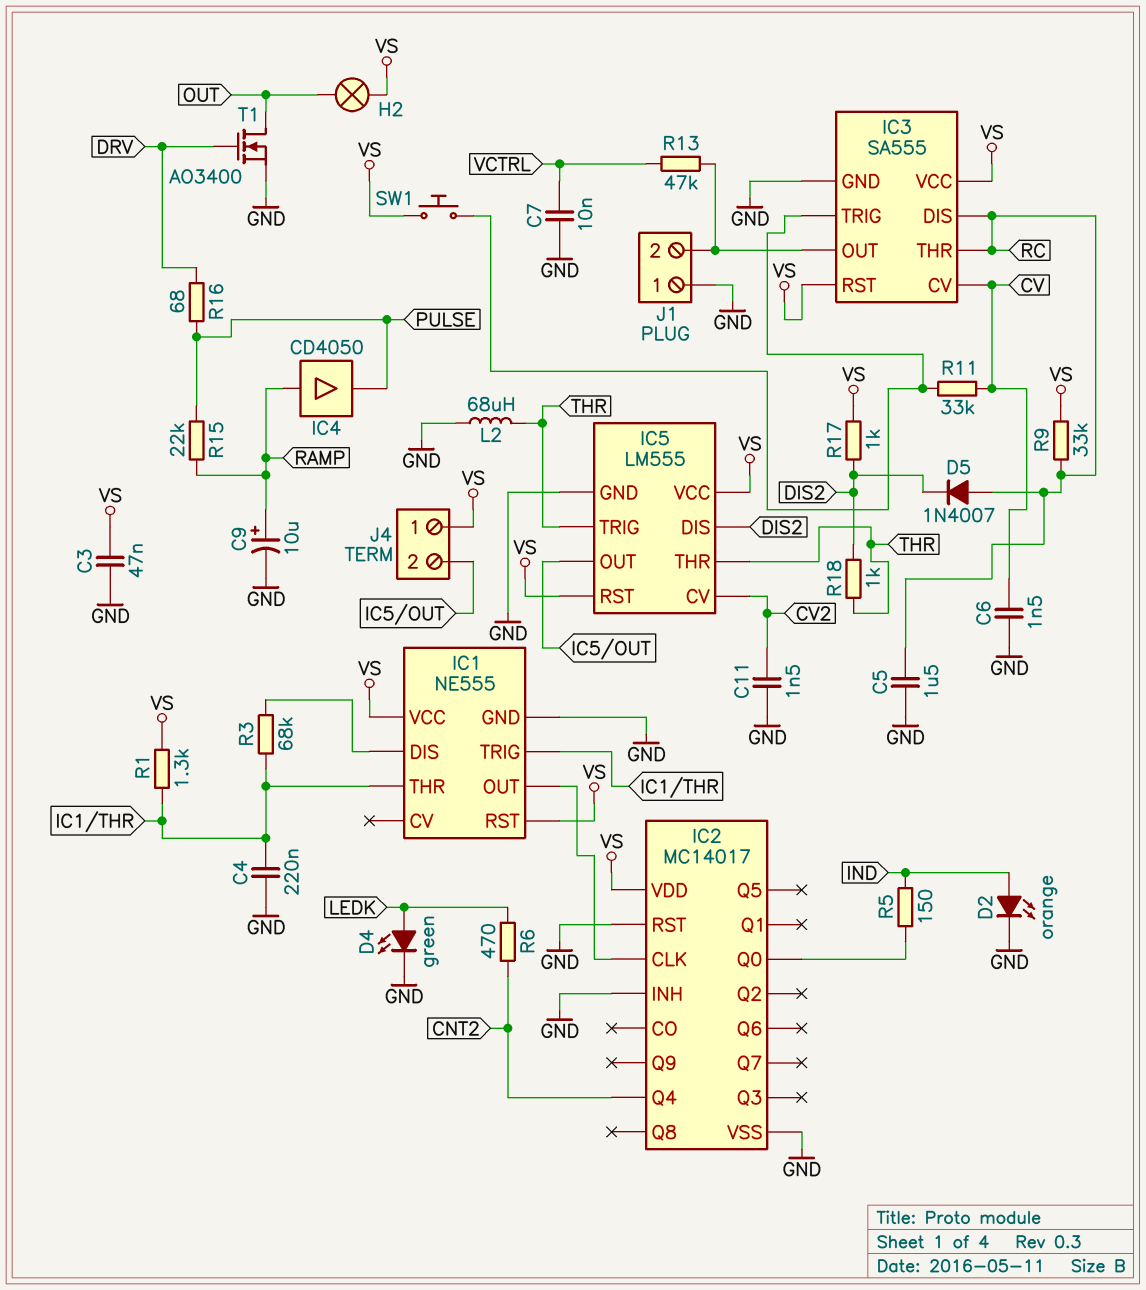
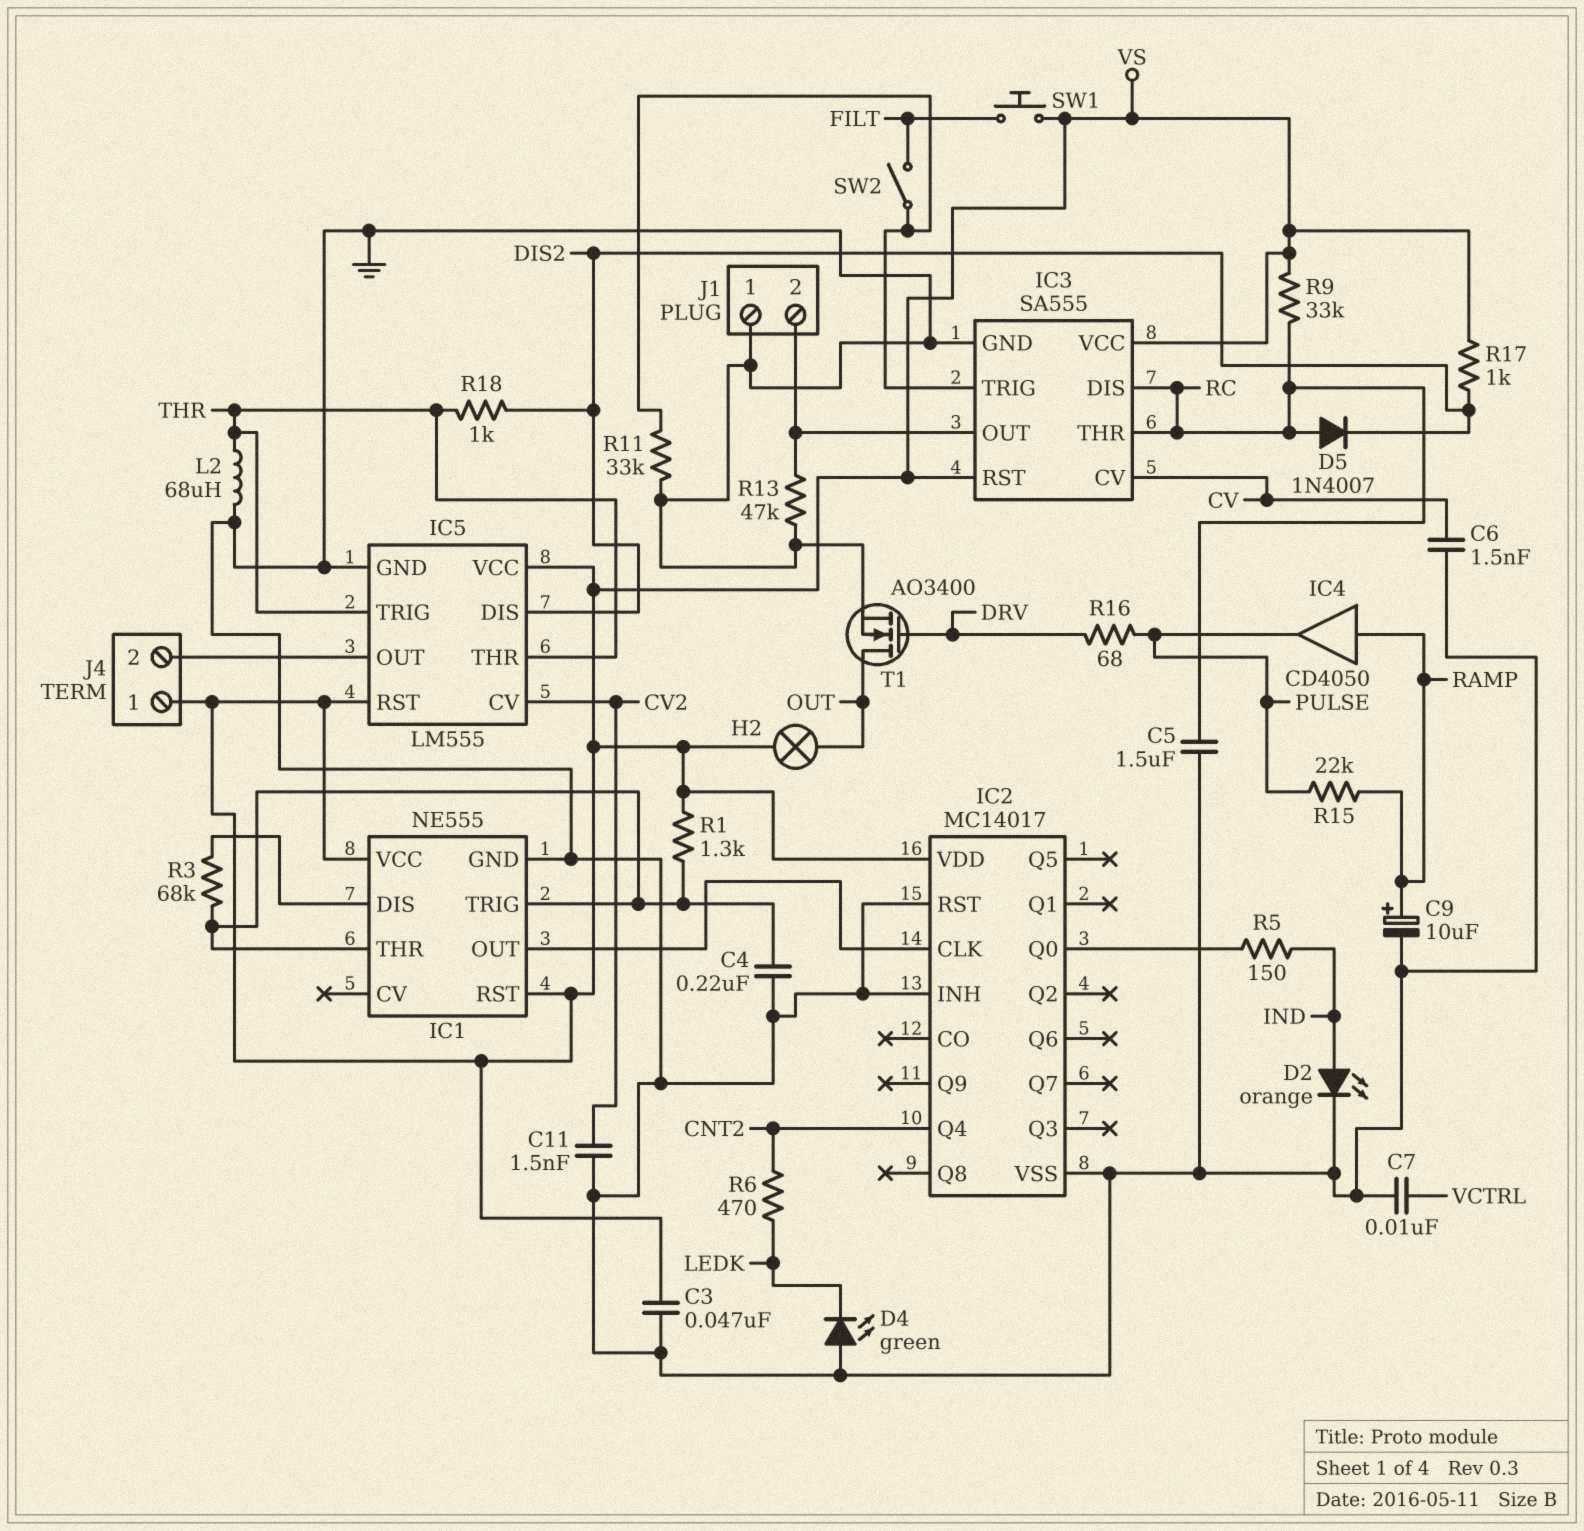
D4: LED green (A LEDK, K GND) -> LED green (A GND, K LEDK)
R11: 33k (CV, IC3/TRIG) -> 33k (GND, IC3/TRIG)
R13: 47k (IC3/OUT, VCTRL) -> 47k (GND, IC3/OUT)
SW1: button (IC3/TRIG, VS) -> button (FILT, VS)
SW2: none -> switch (FILT, IC3/TRIG)

